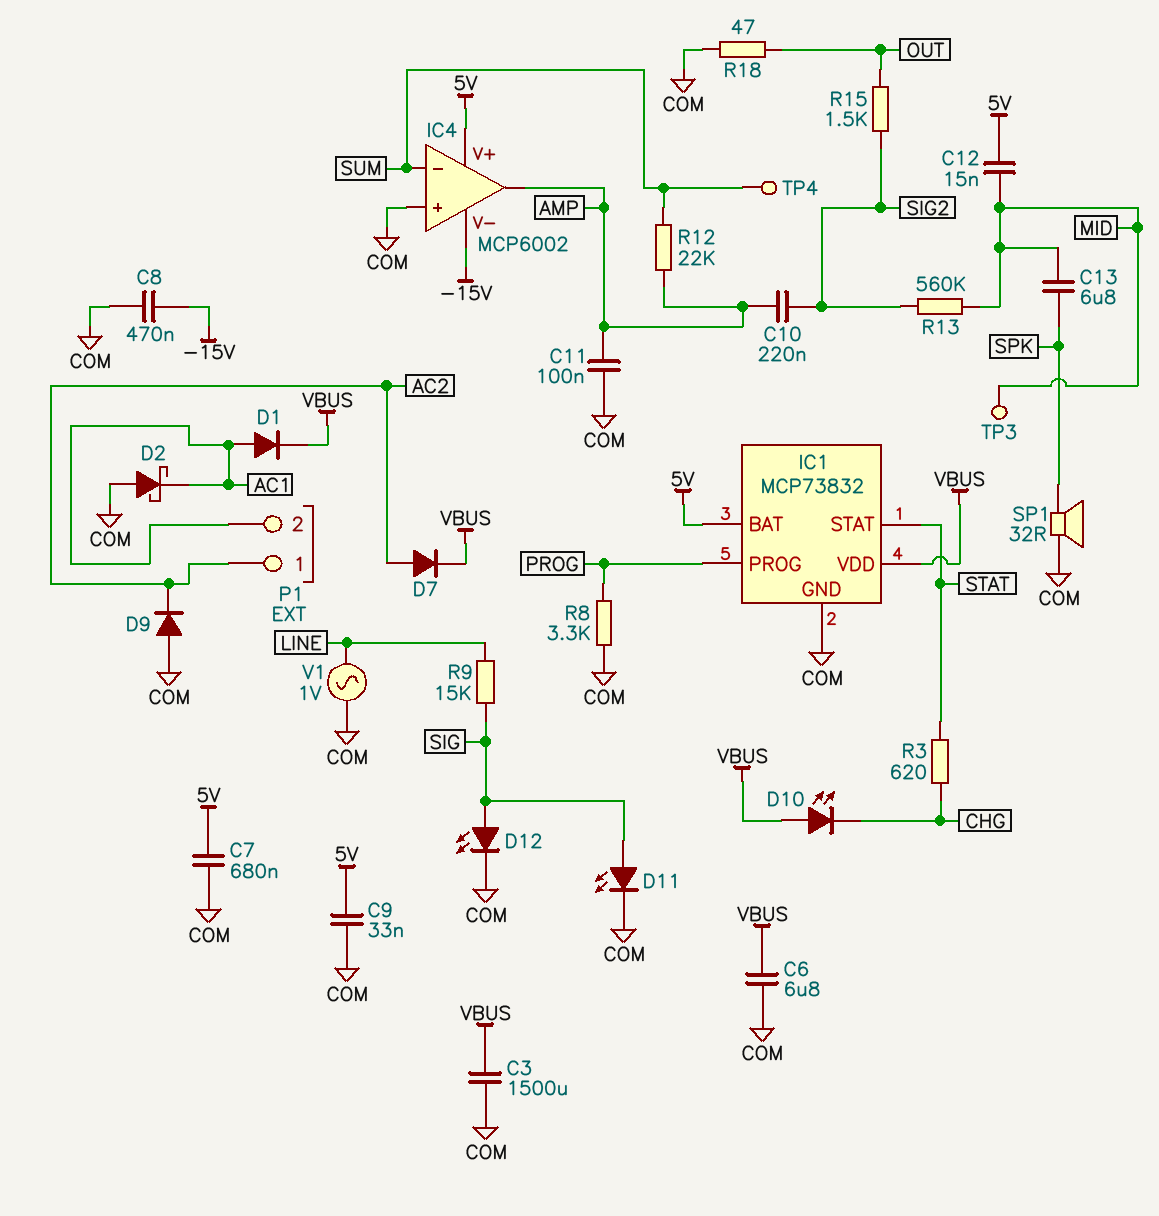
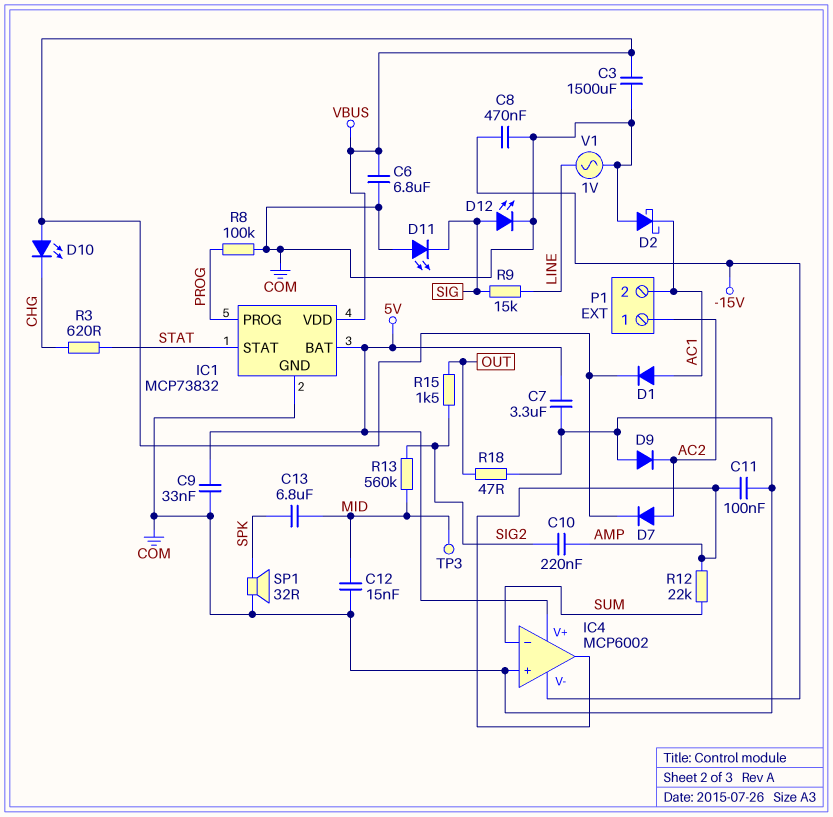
C7: 680nF (5V, COM) -> 3.3uF (5V, COM)
C12: 15nF (5V, MID) -> 15nF (COM, MID)
D11: LED (A SIG, K COM) -> LED (A COM, K SIG)
R8: 3.3k (COM, PROG) -> 100k (COM, PROG)
TP4: test point (SUM) -> none

